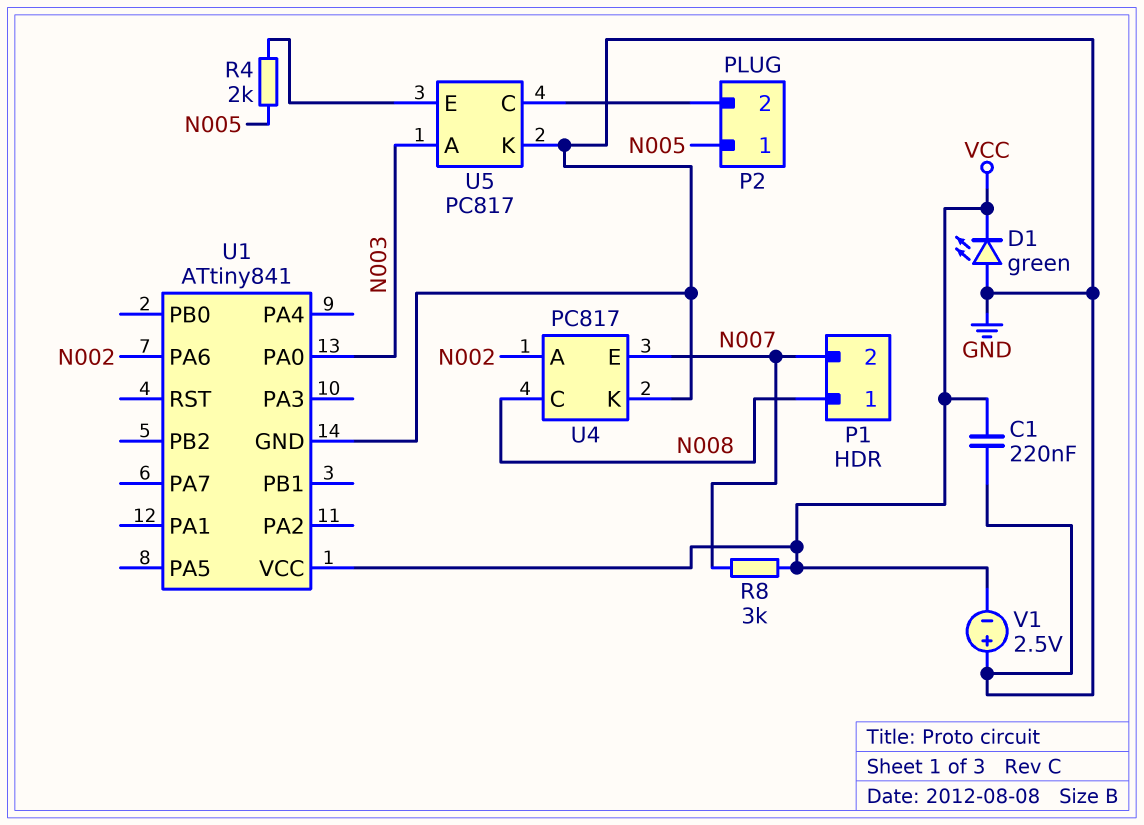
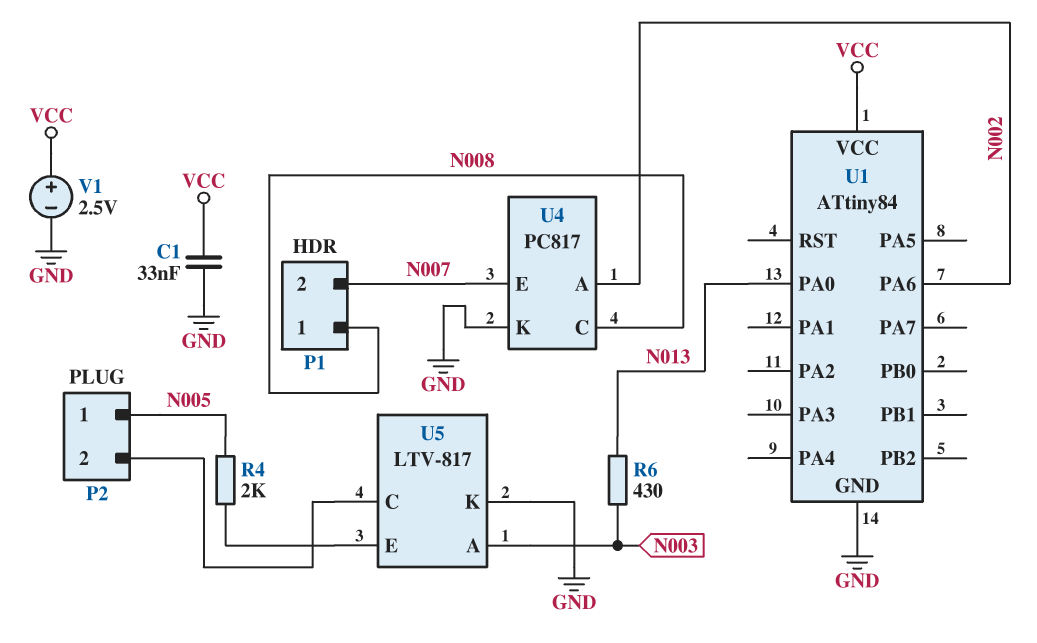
C1: 220nF (GND, VCC) -> 33nF (GND, VCC)
D1: LED green (A GND, K VCC) -> none
R6: none -> 430 (N003, N013)
R8: 3k (N007, VCC) -> none
U1: ATtiny841 -> ATtiny84
U1 pin PA0: N003 -> N013
U5: PC817 -> LTV-817
V1: 2.5V (plus GND, minus VCC) -> 2.5V (plus VCC, minus GND)

